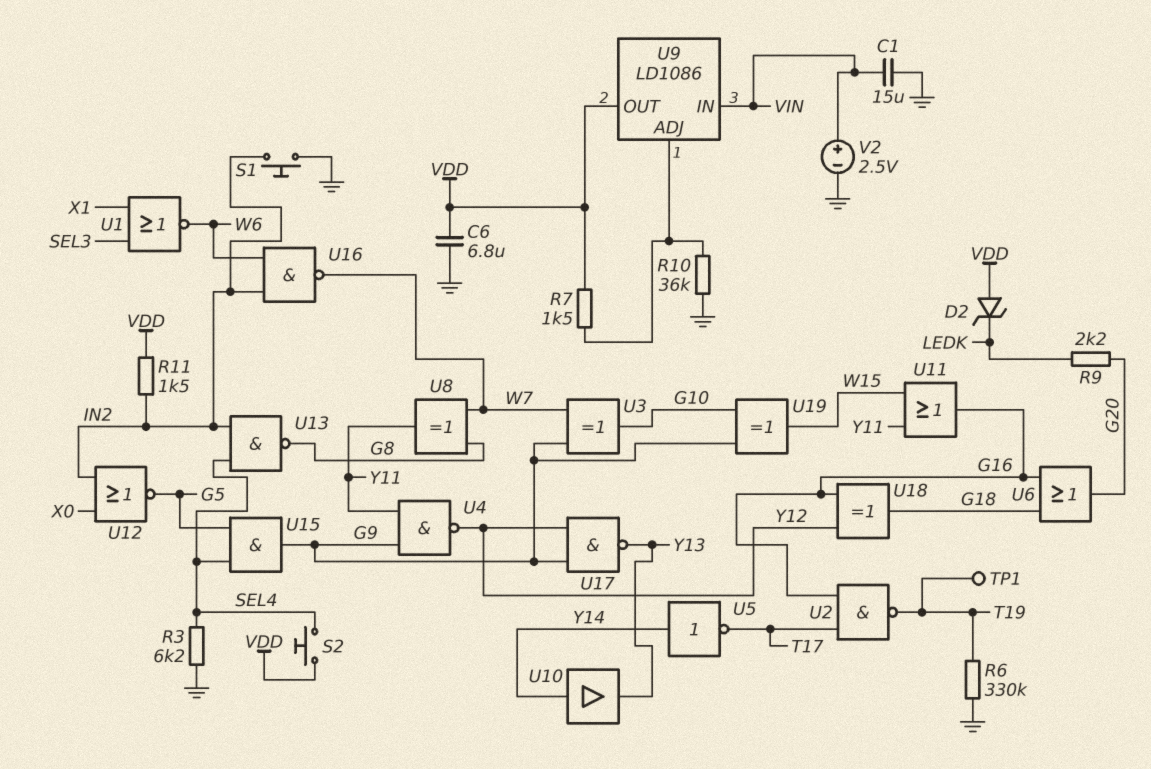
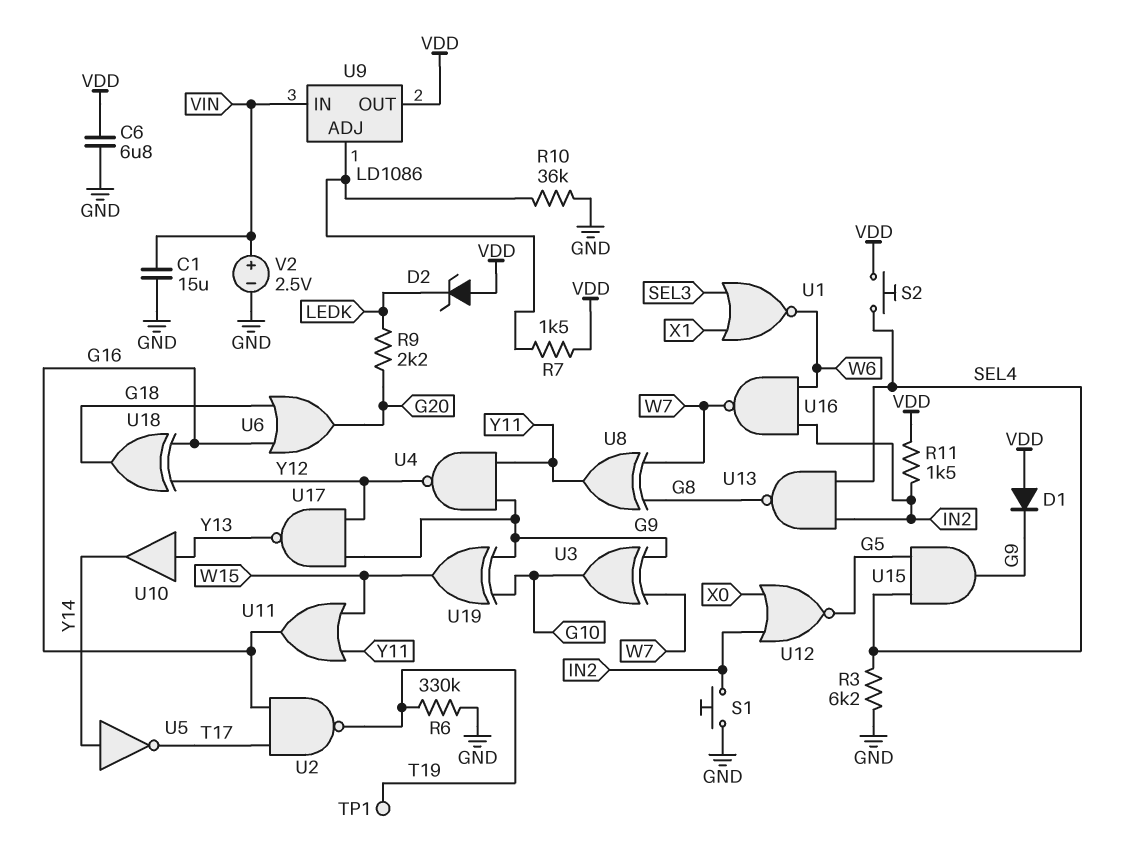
D1: none -> diode (A VDD, K G9)
U10: buffer (in Y14, out Y13) -> buffer (in Y13, out Y14)

